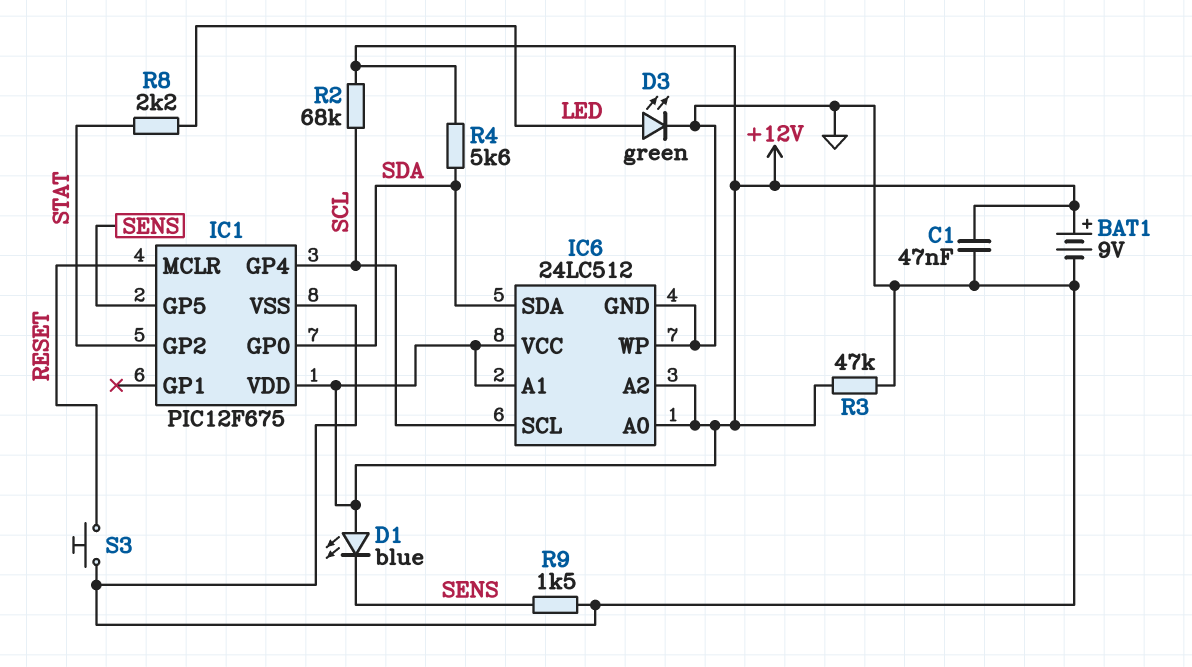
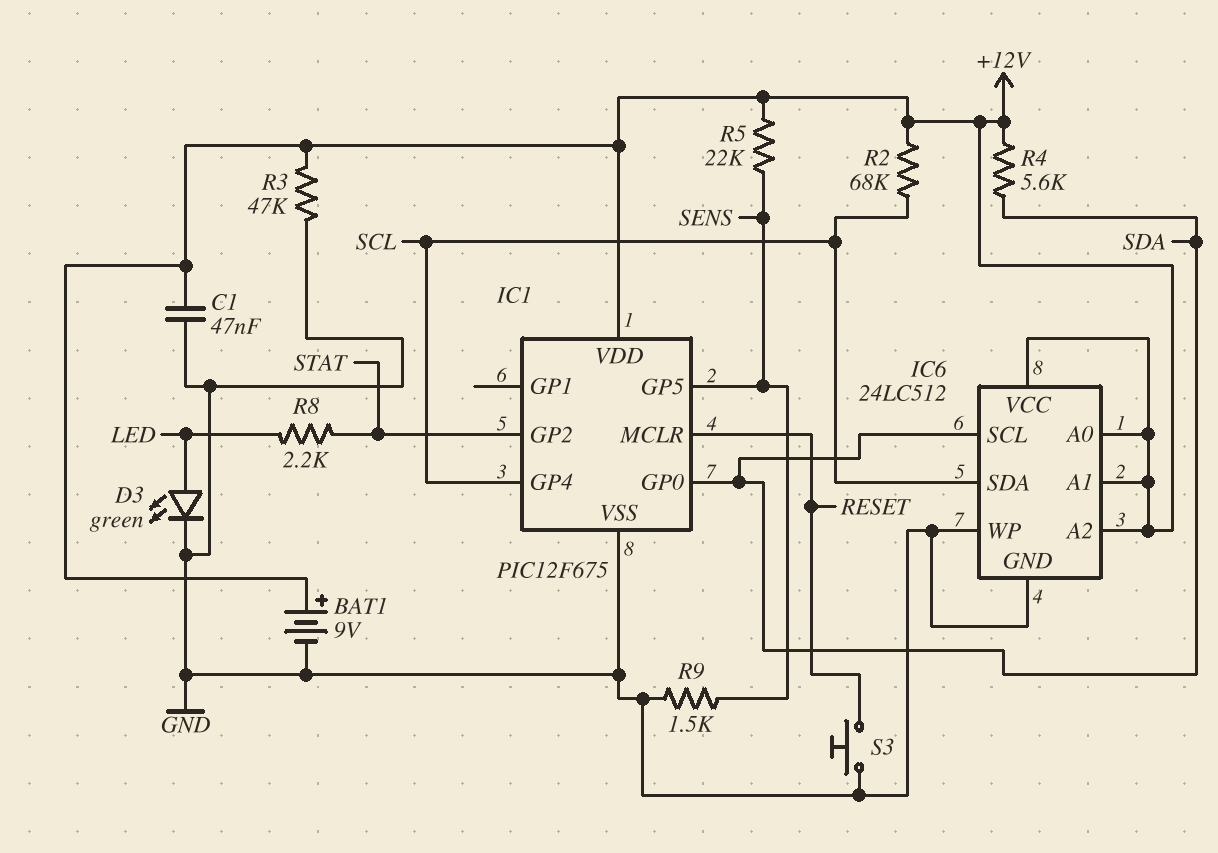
D1: LED blue (A +12V, K SENS) -> none
IC6 pin SCL: SCL -> SDA
IC6 pin SDA: SDA -> SCL
R5: none -> 22k (+12V, SENS)

